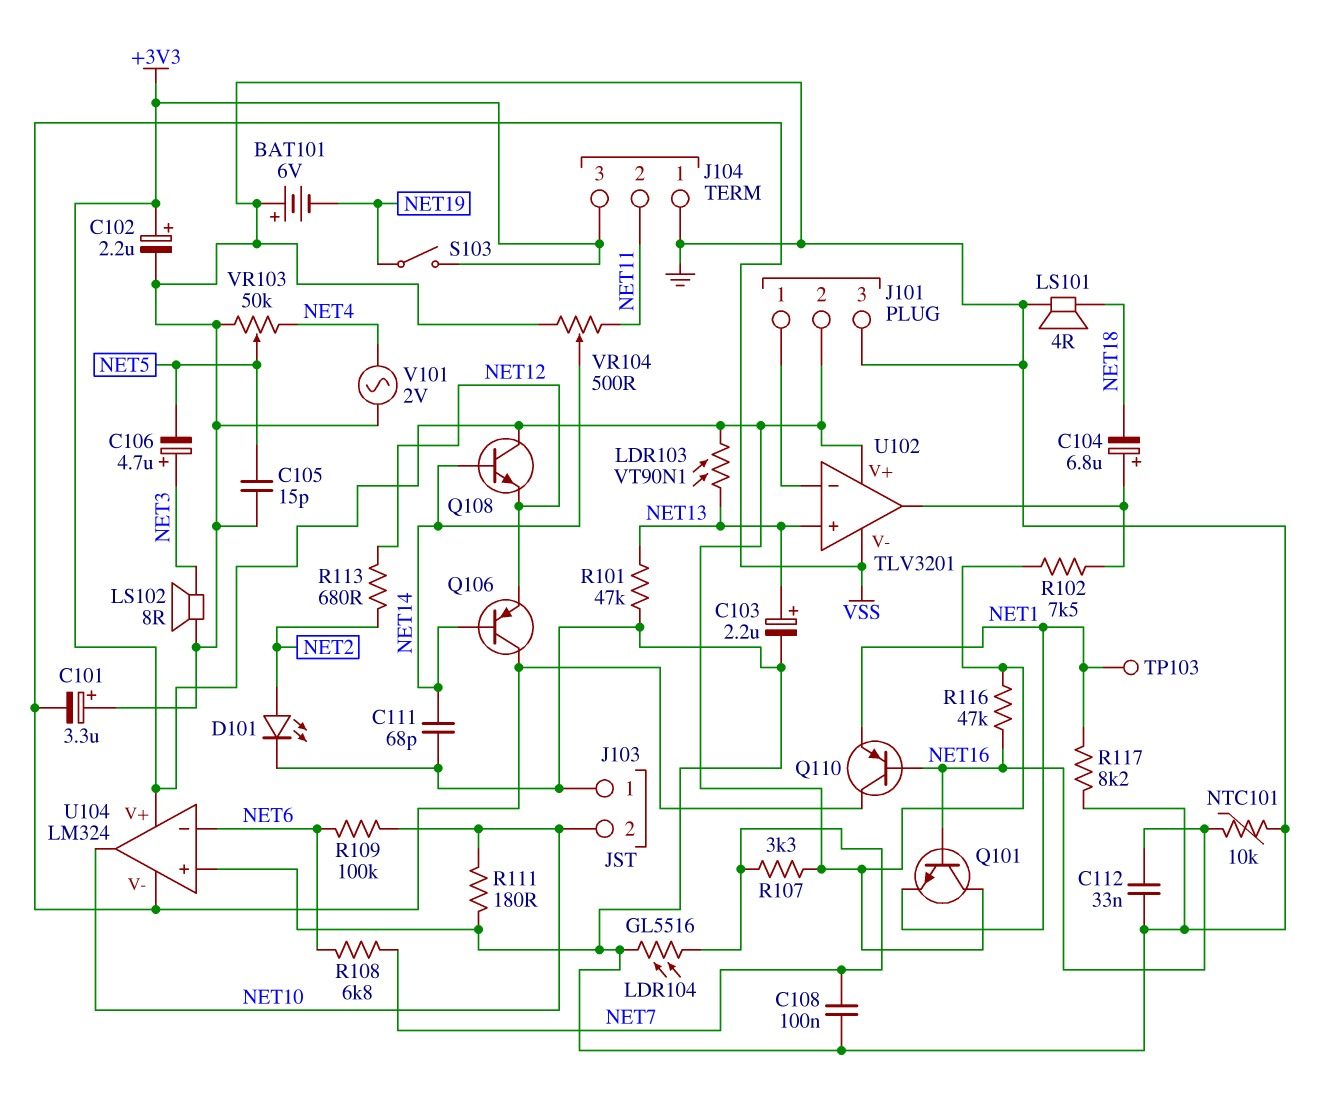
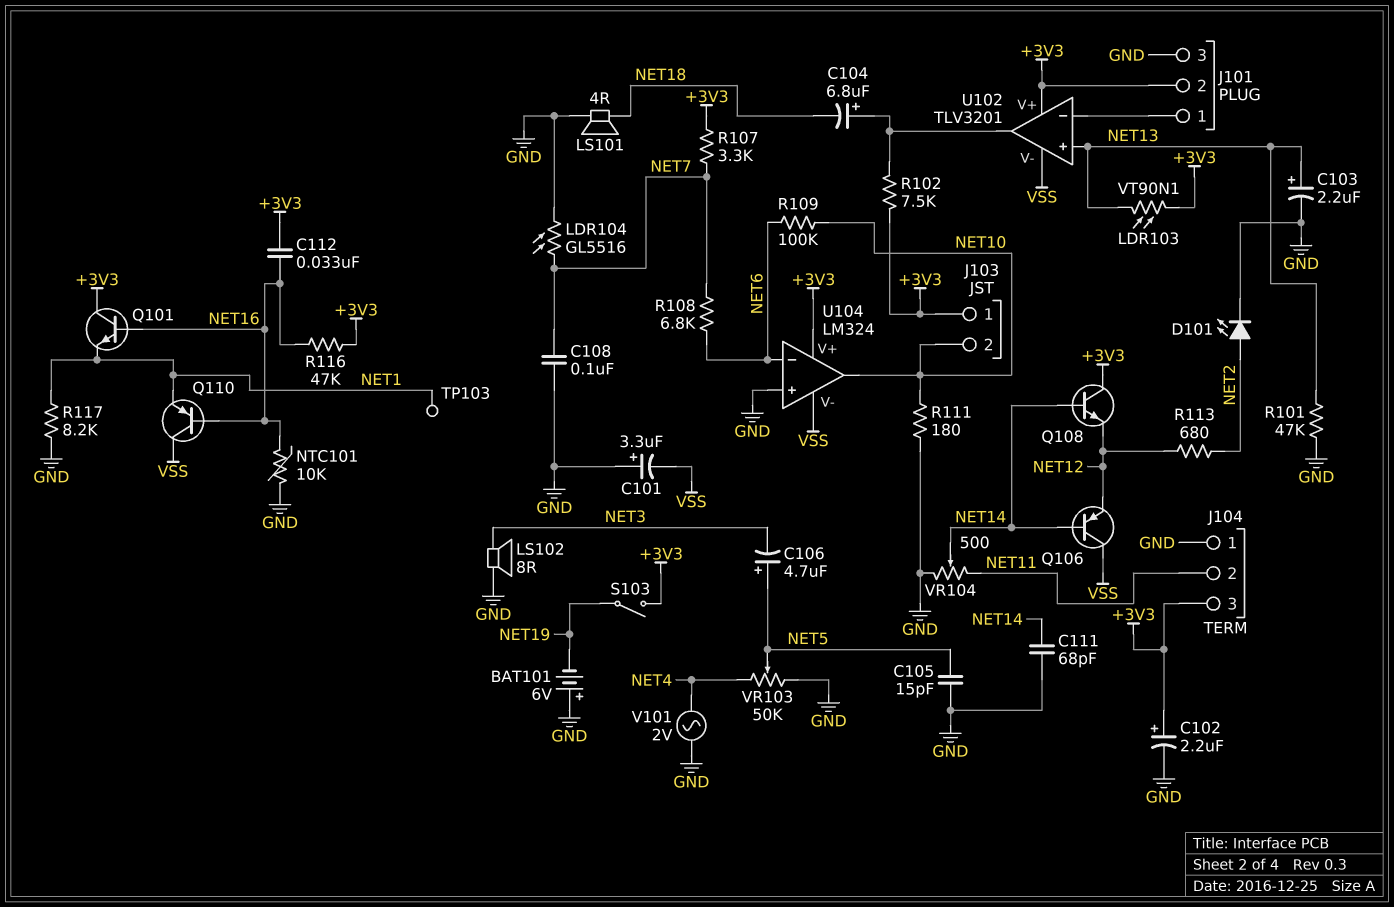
C106: 4.7uF (plus NET3, minus NET5) -> 4.7uF (plus NET5, minus NET3)
C112: 33nF (GND, NET16) -> 33nF (+3V3, NET16)
J103 pin 1: GND -> +3V3

